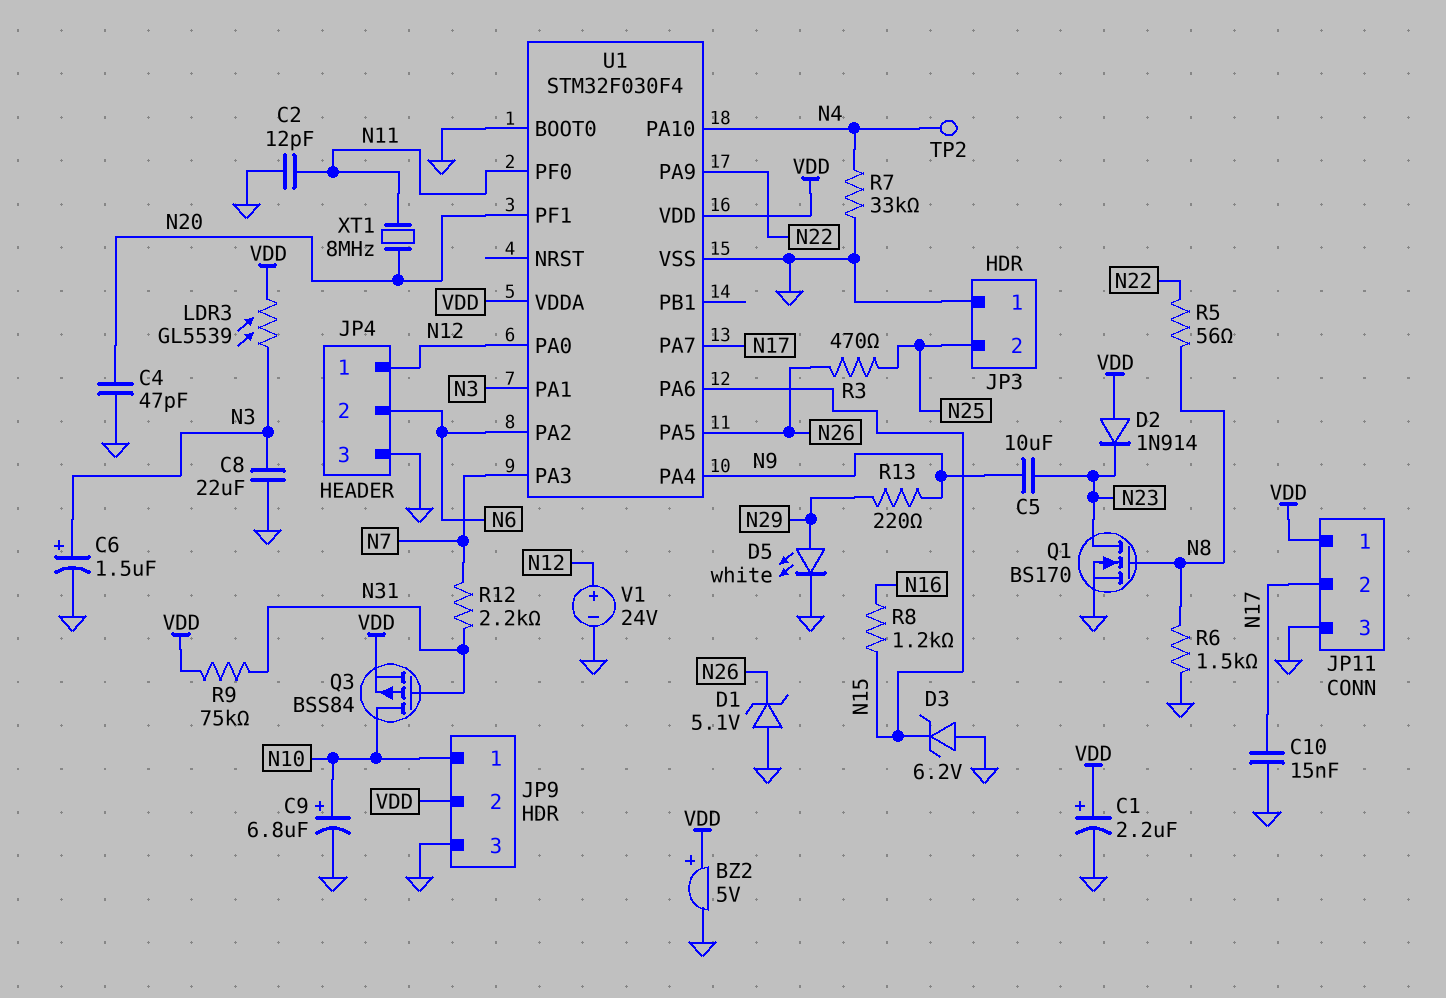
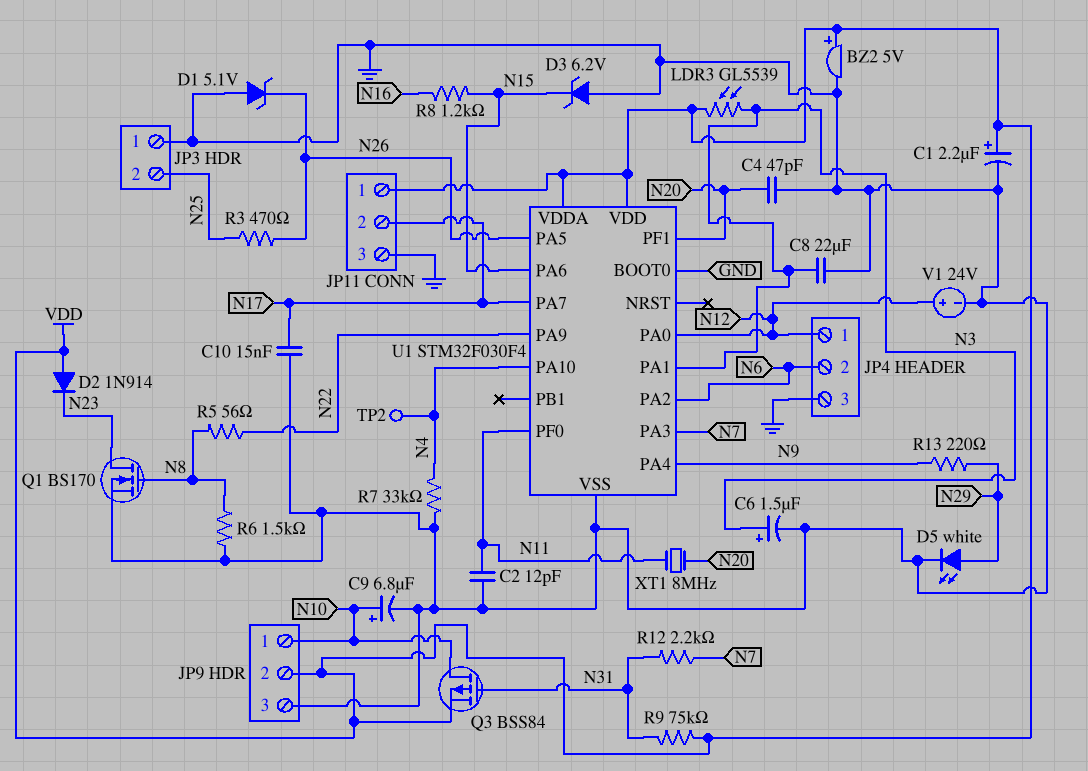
C5: 10uF (N9, N23) -> none

